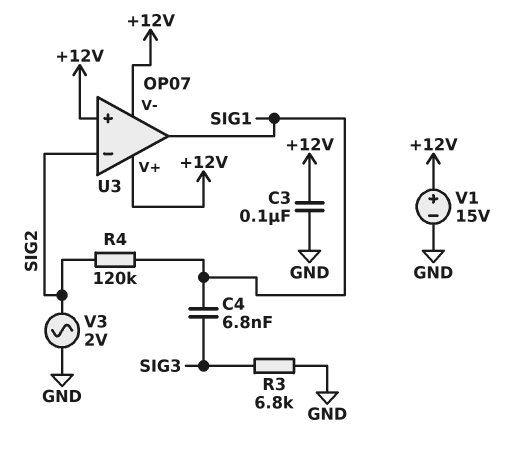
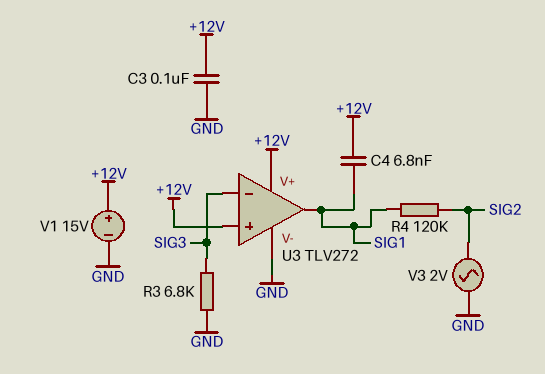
C4: 6.8nF (SIG1, SIG3) -> 6.8nF (+12V, SIG1)
U3: OP07 -> TLV272
U3 pin V-: +12V -> GND
U3 pin in-: SIG2 -> SIG3

